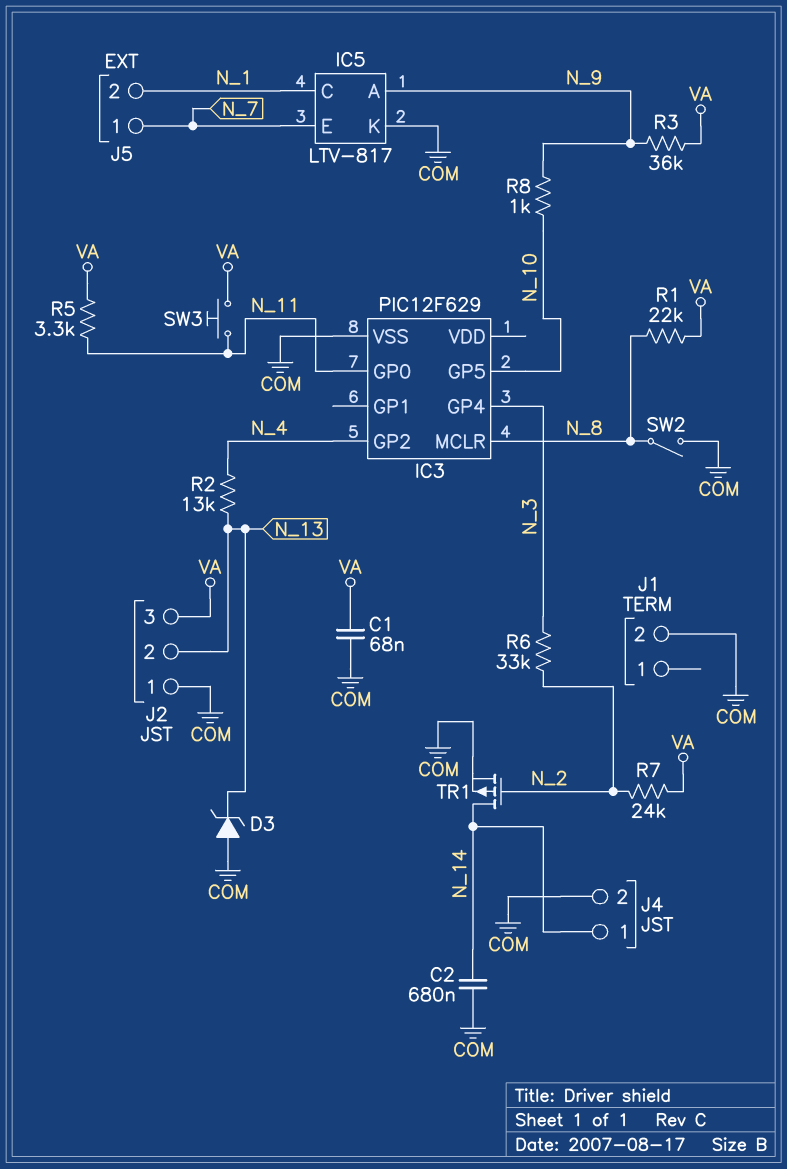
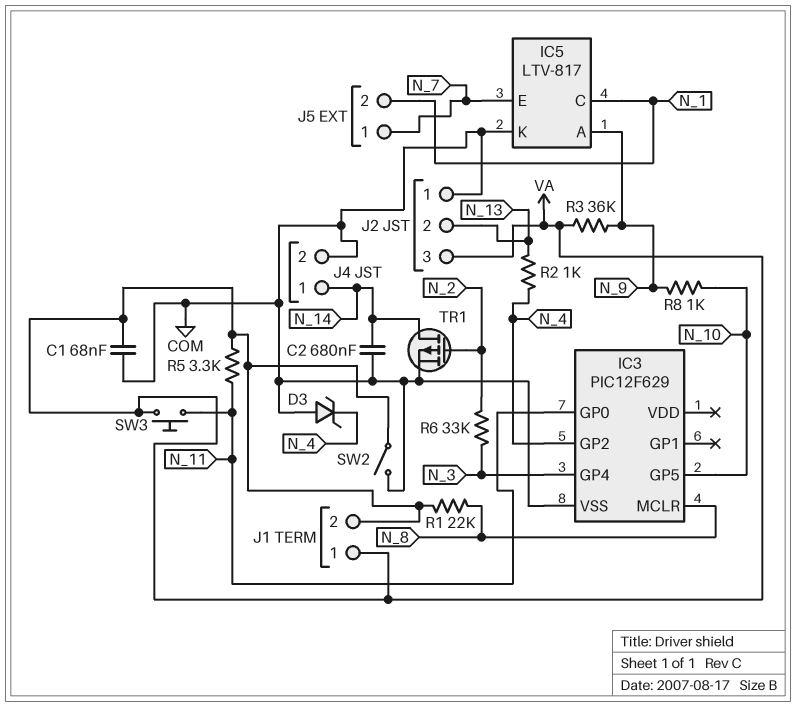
D3: zener (A COM, K N_13) -> zener (A COM, K N_4)
J1 pin 1: none -> VA
J1 pin 2: COM -> VA
R2: 13k (N_4, N_13) -> 1k (N_4, N_13)
R7: 24k (N_2, VA) -> none
SW2: switch (COM, N_8) -> switch (COM, VA)

